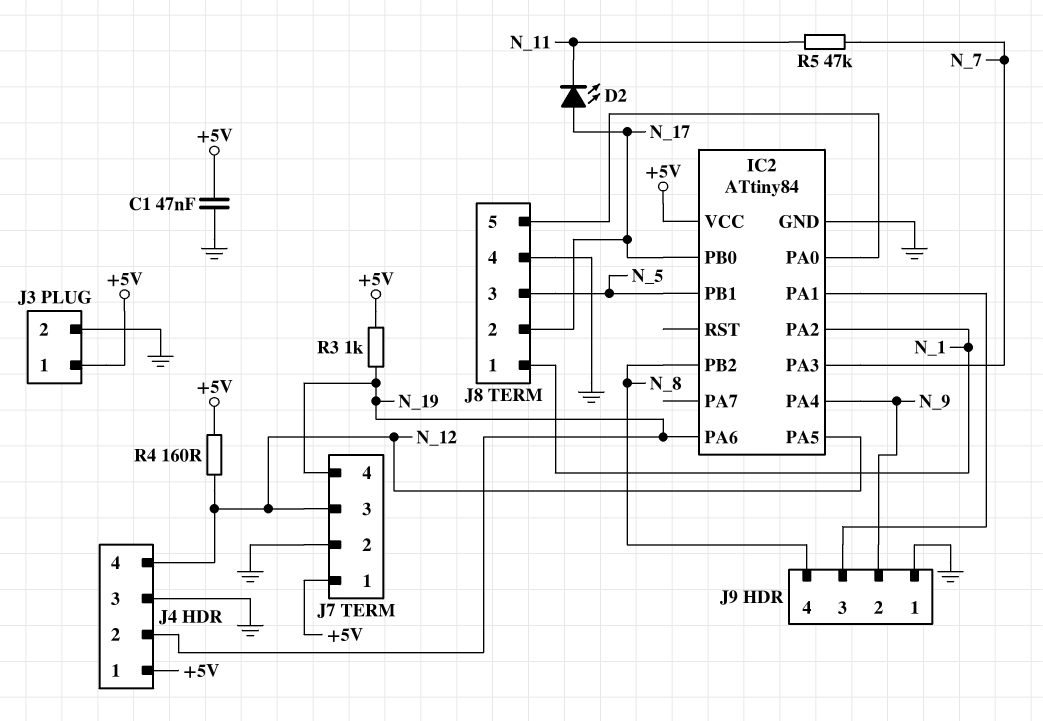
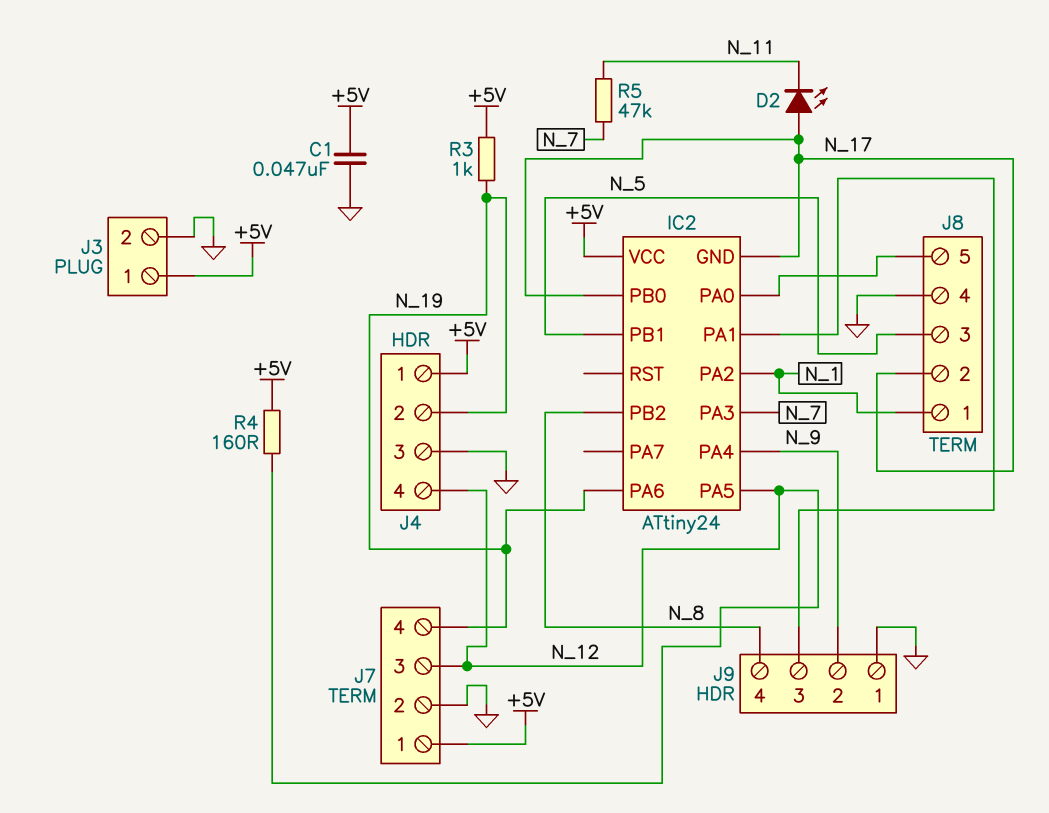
IC2: ATtiny84 -> ATtiny24
IC2 pin GND: GND -> N_17

